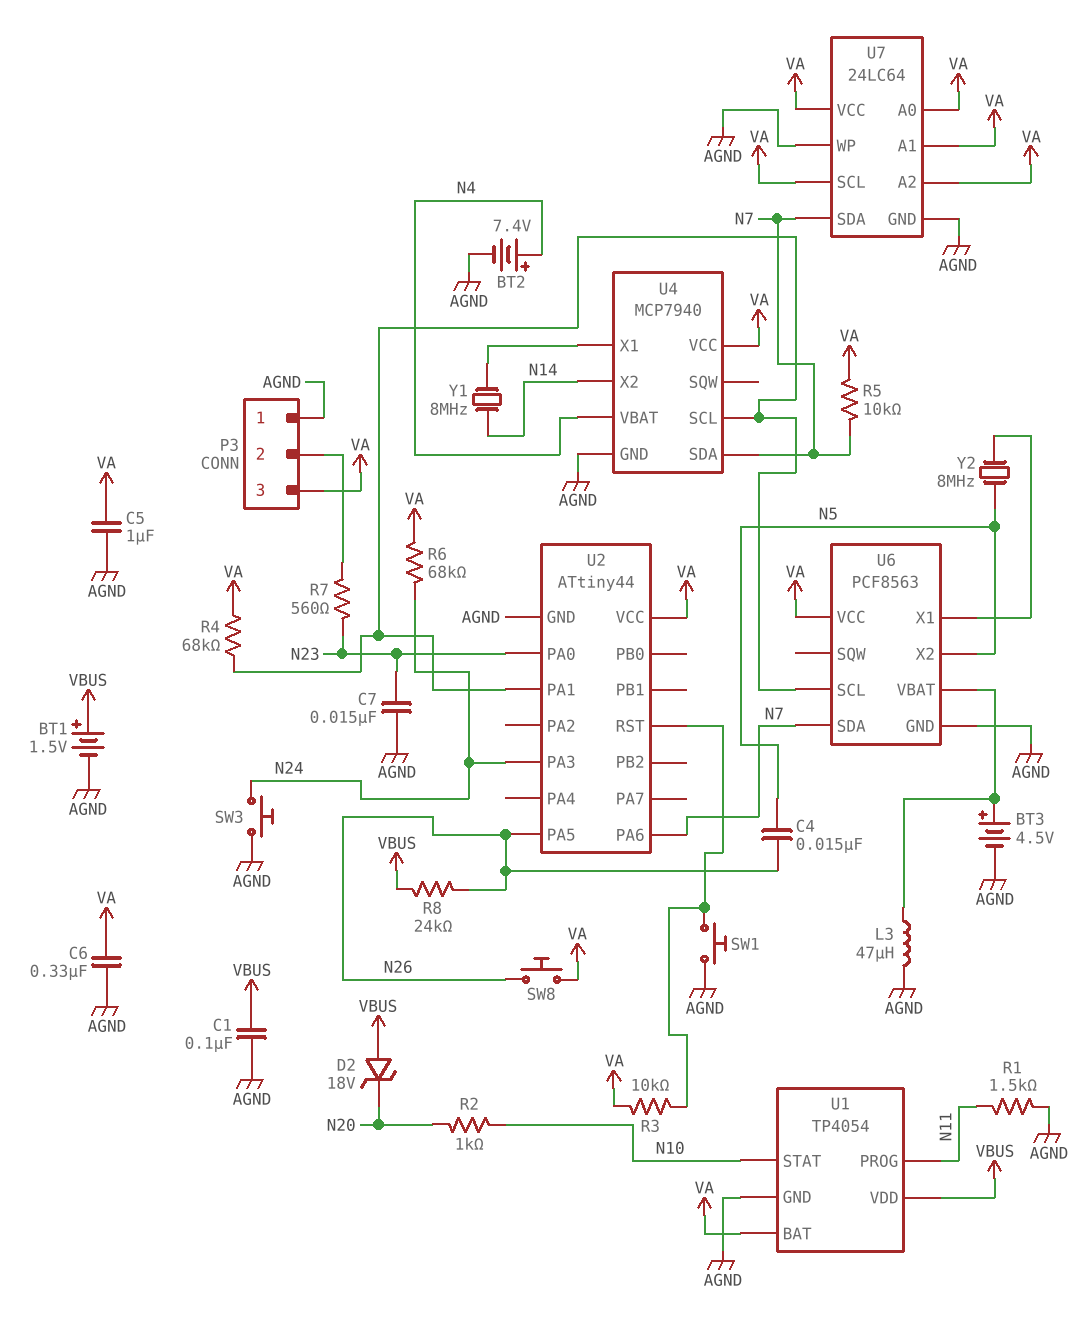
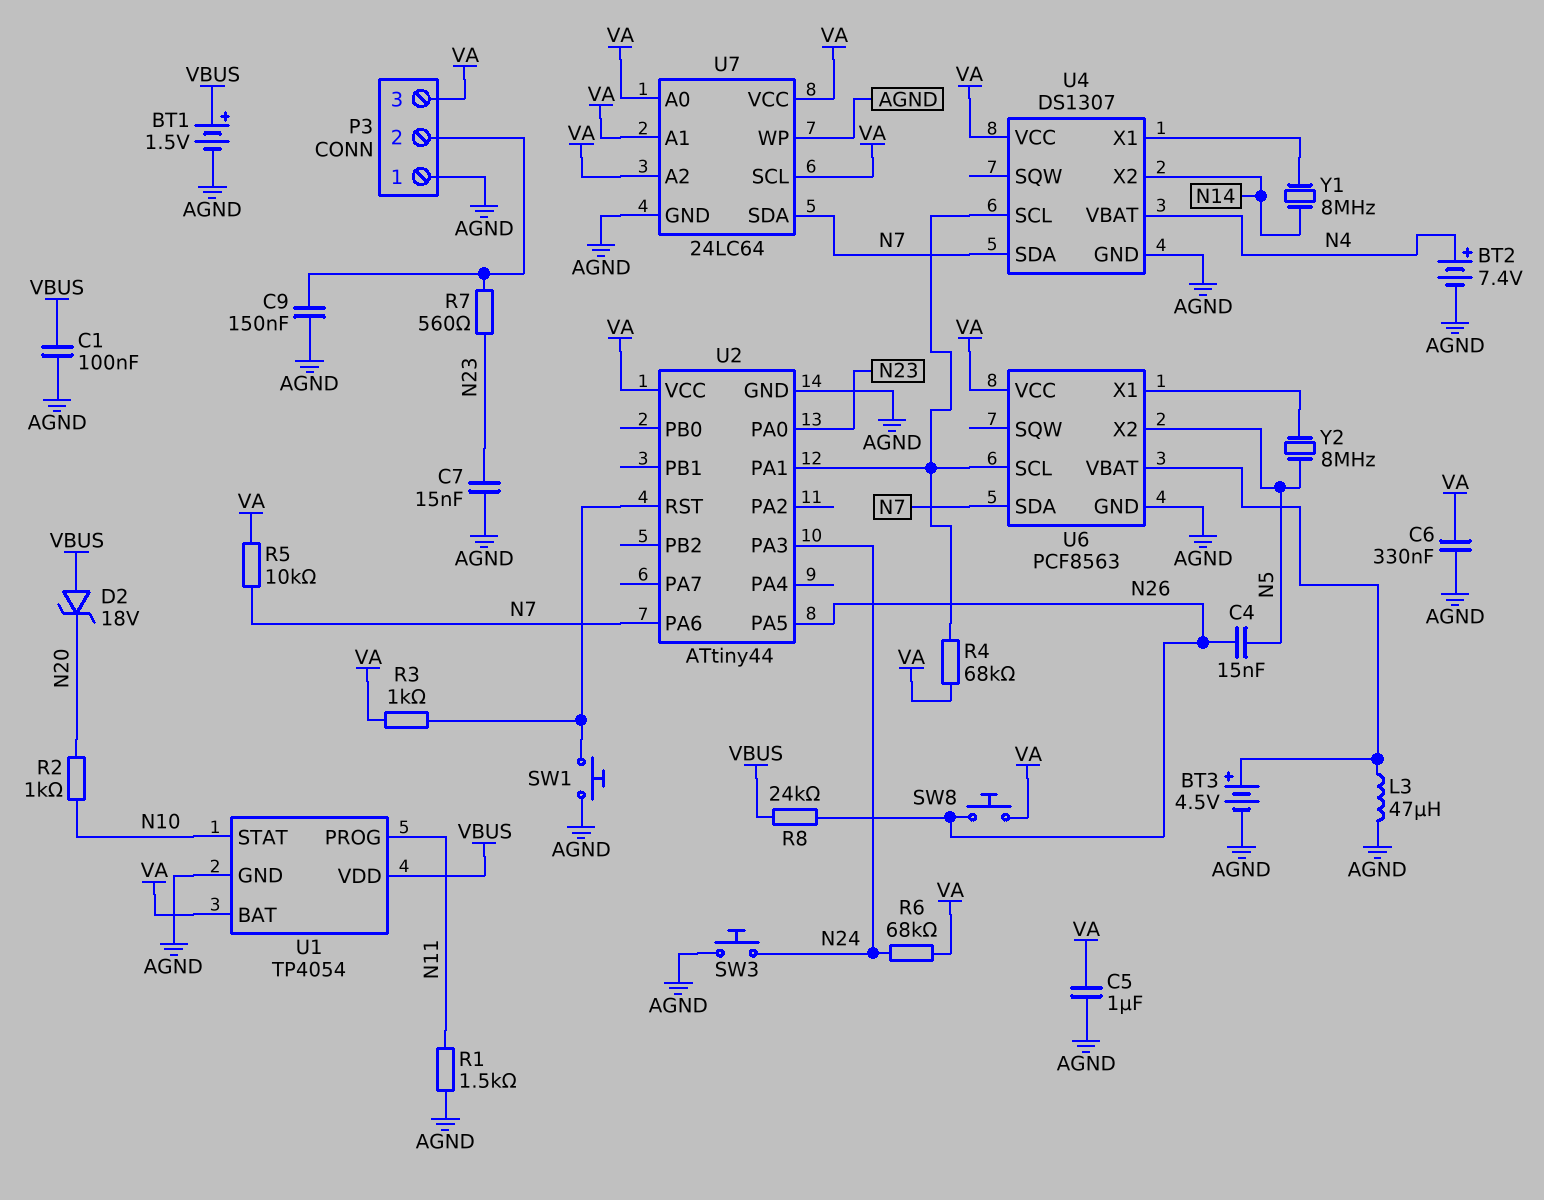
C9: none -> 150nF (AGND, P3/2)
R3: 10k (U2/RST, VA) -> 1k (U2/RST, VA)
U4: MCP7940 -> DS1307

